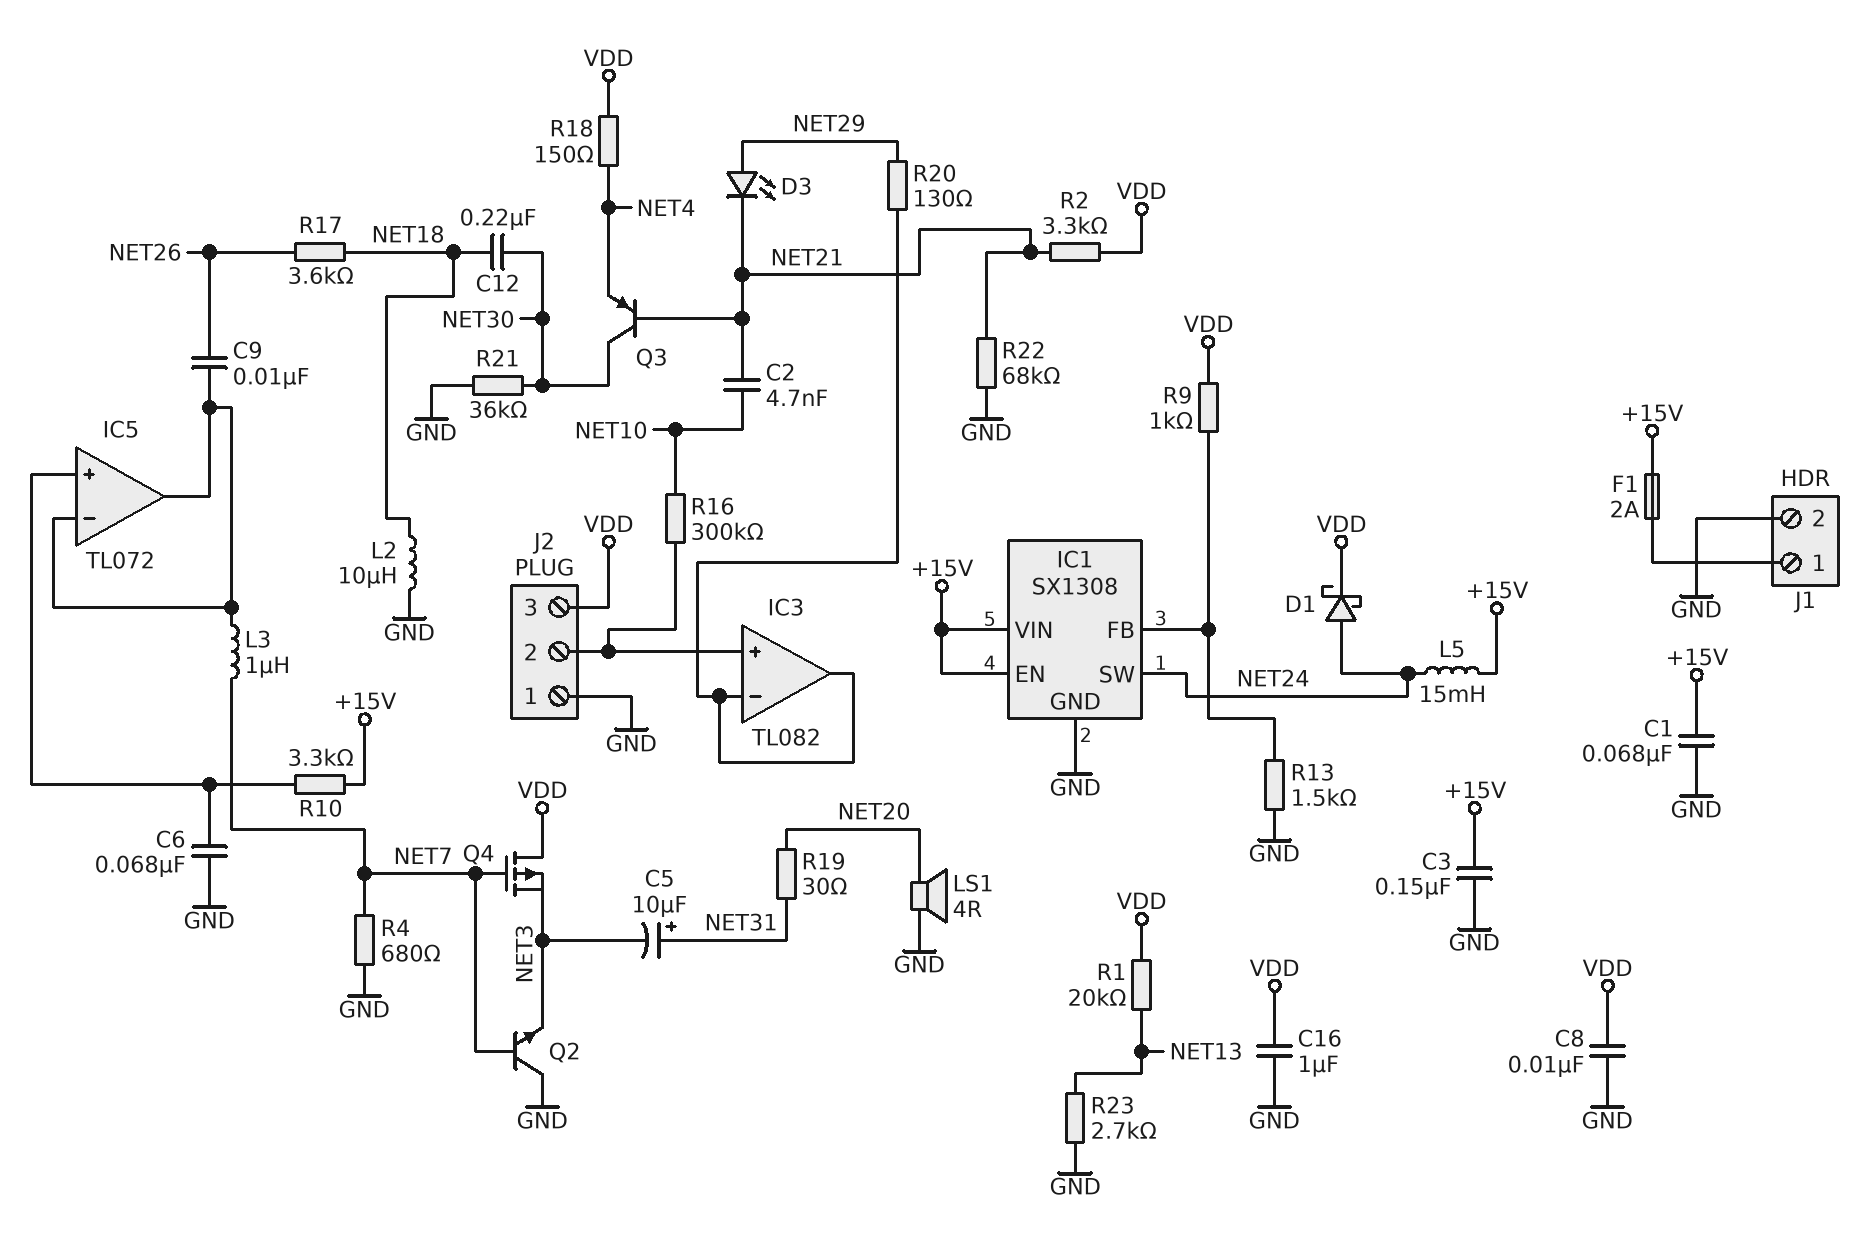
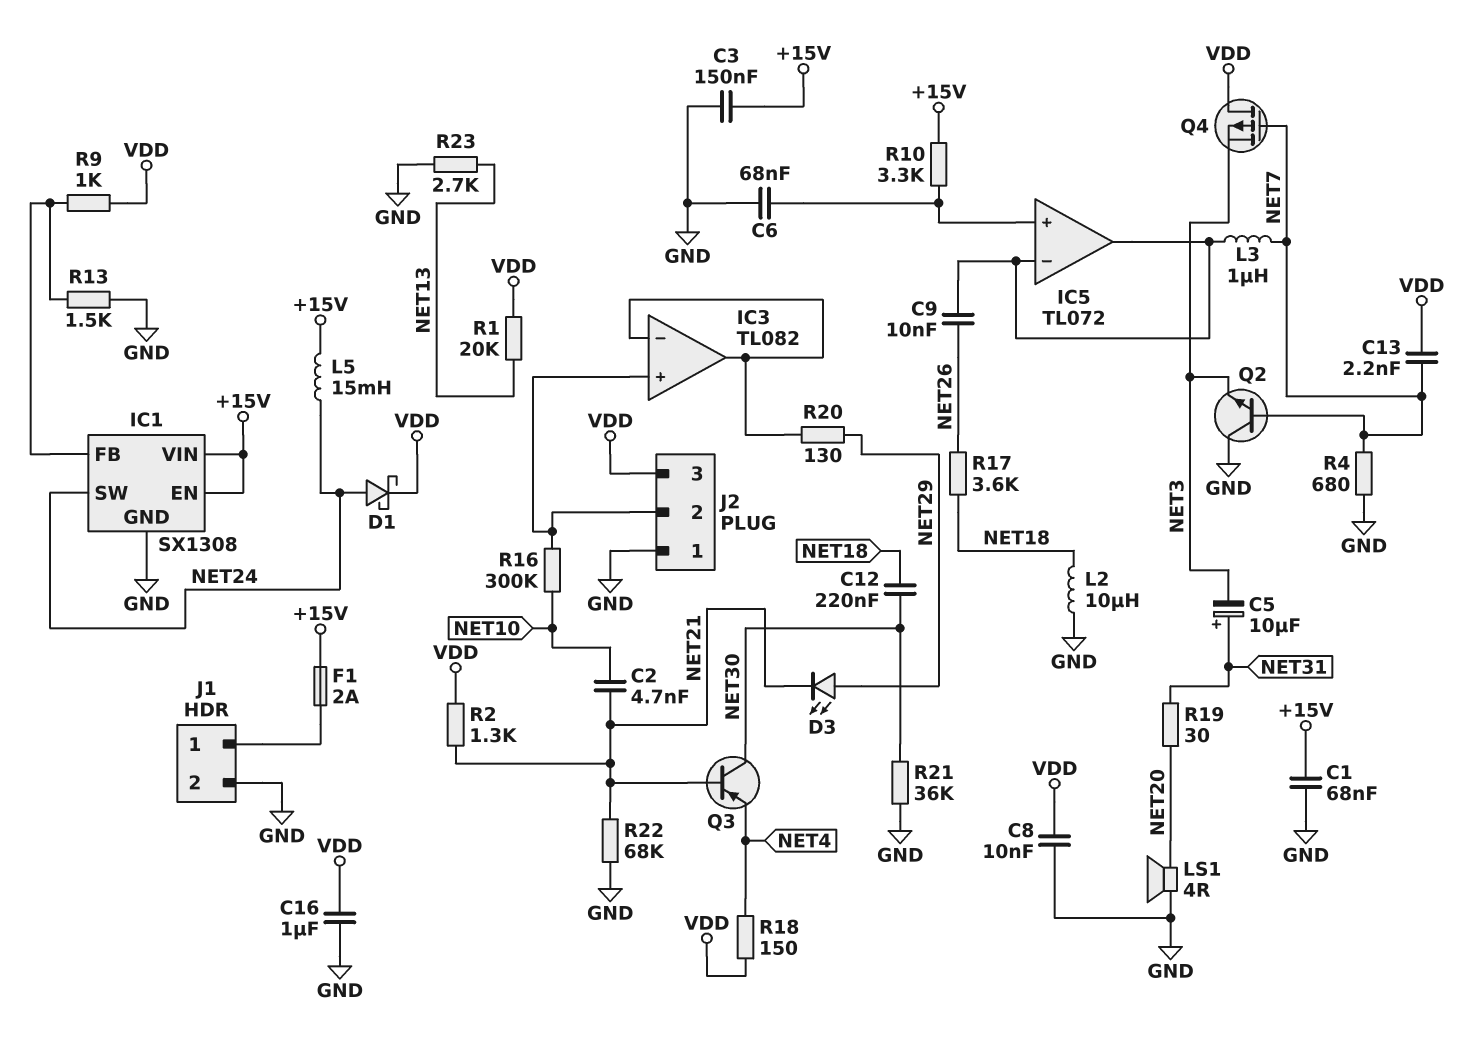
C13: none -> 2.2nF (NET7, VDD)
R2: 3.3k (NET21, VDD) -> 1.3k (NET21, VDD)

